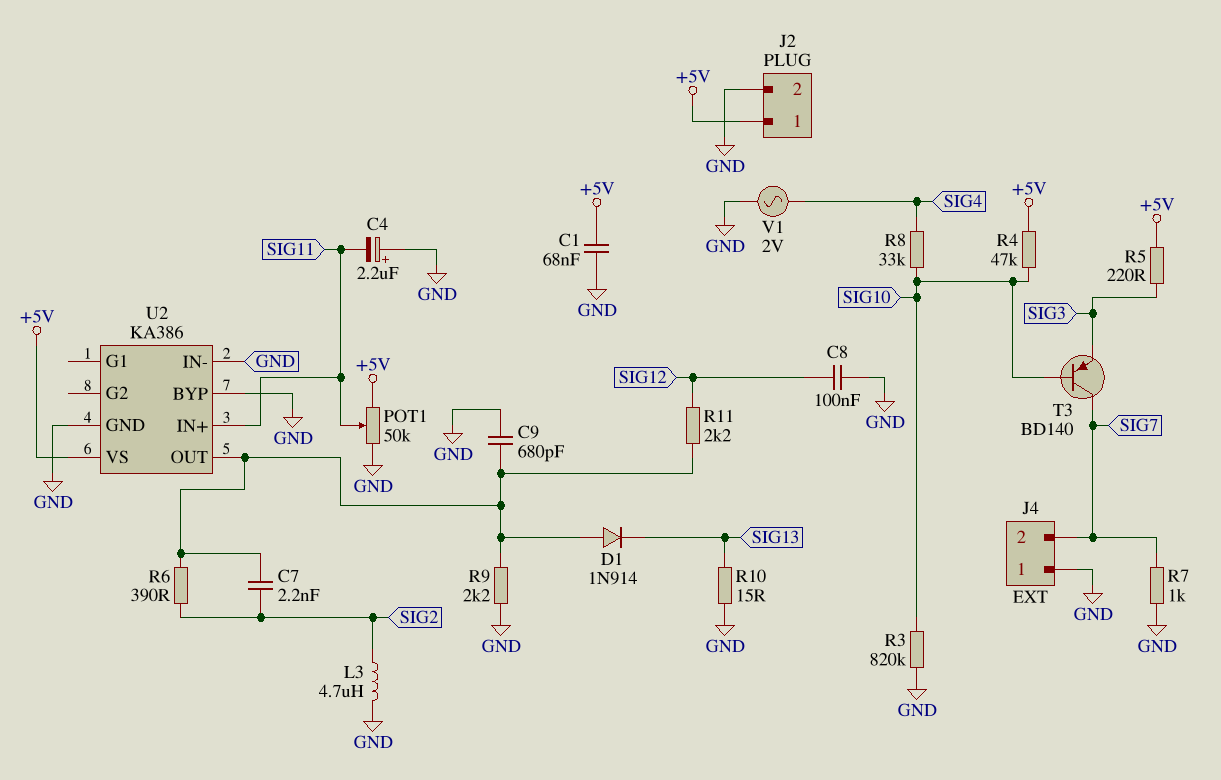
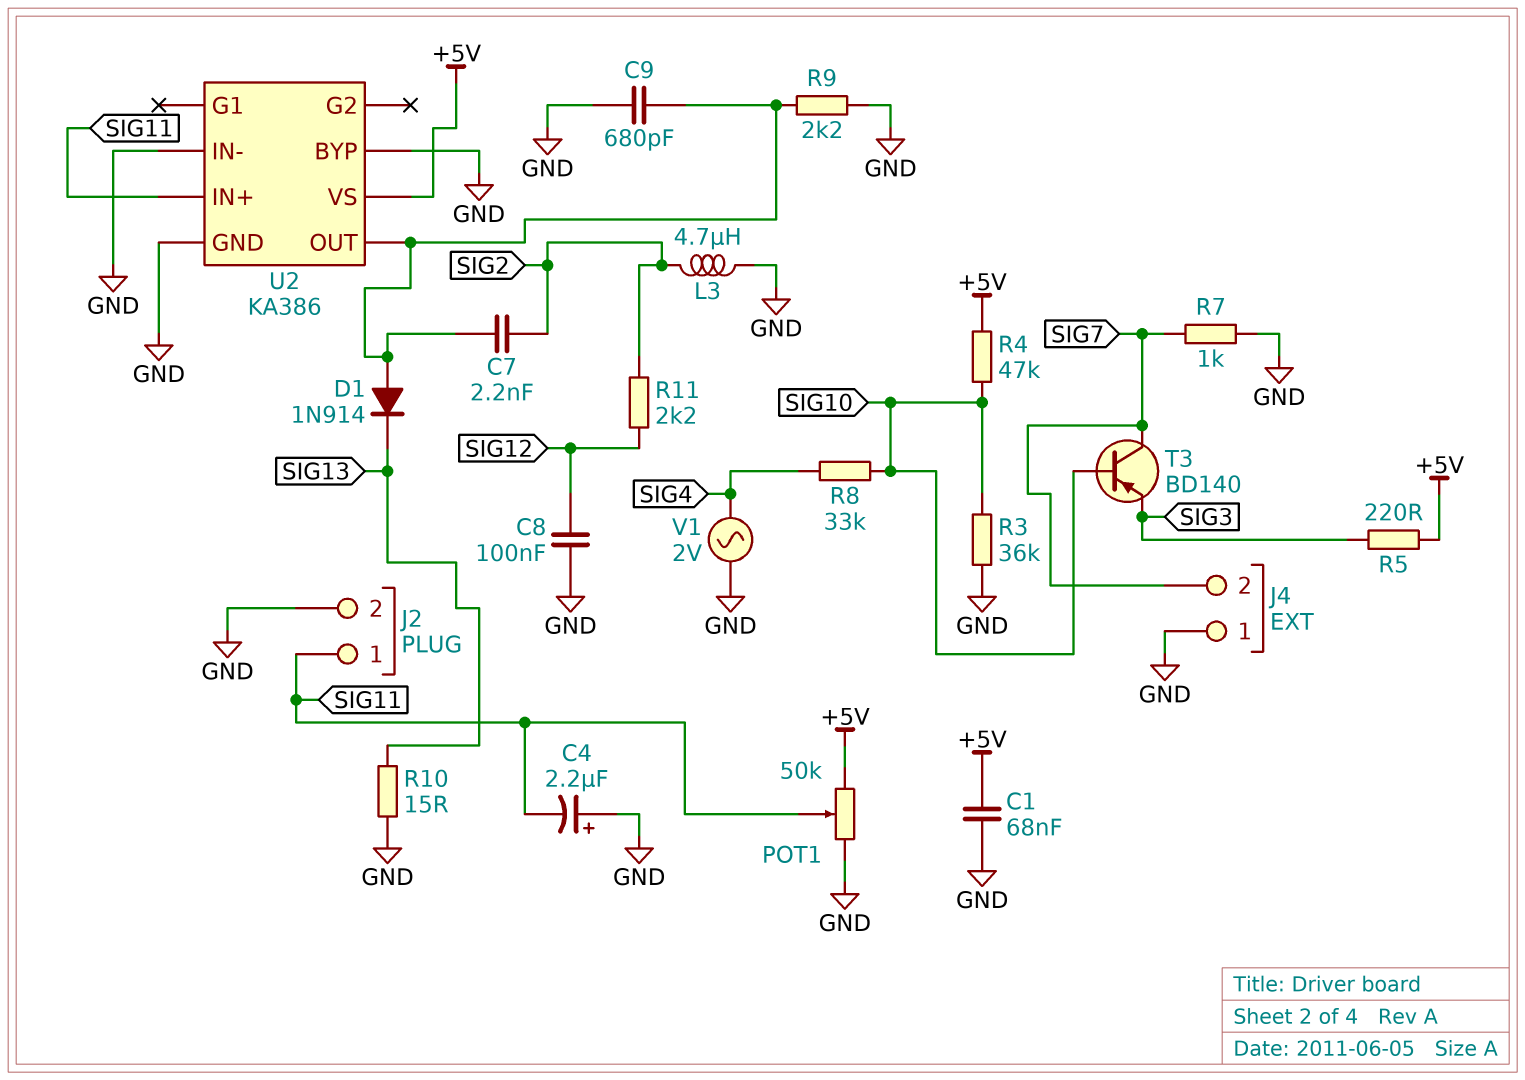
J2 pin 1: +5V -> SIG11
R3: 820k (GND, SIG10) -> 36k (GND, SIG10)
R6: 390 (SIG2, U2/OUT) -> none
R11: 2.2k (SIG12, U2/OUT) -> 2.2k (SIG2, SIG12)

